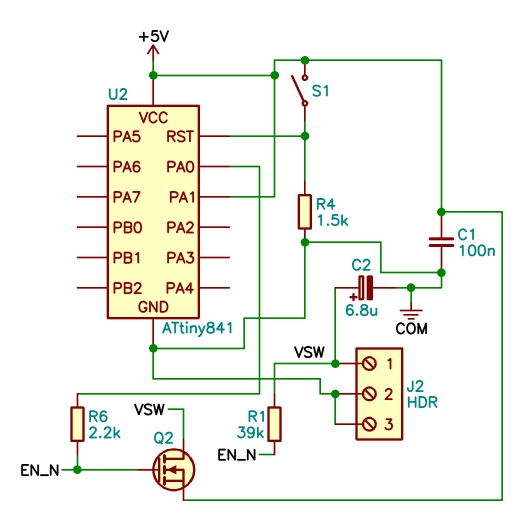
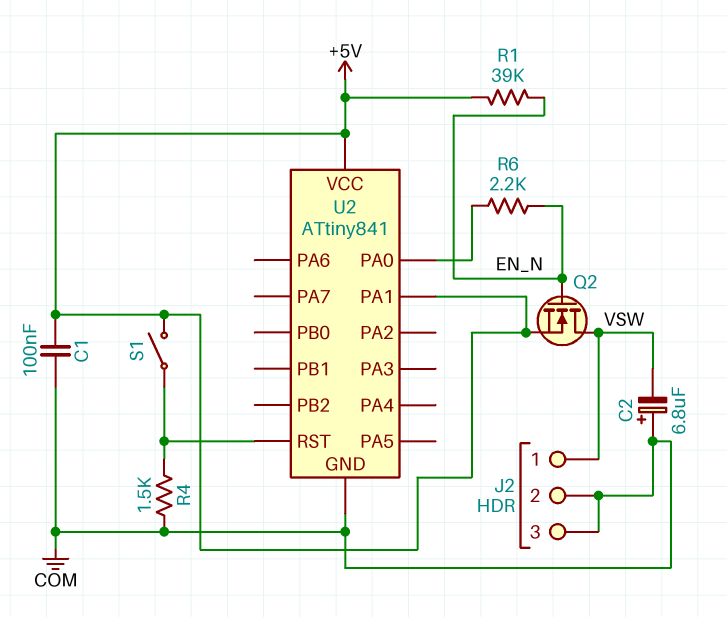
C2: 6.8uF (plus VSW, minus COM) -> 6.8uF (plus COM, minus VSW)
R1: 39k (EN_N, VSW) -> 39k (+5V, EN_N)

